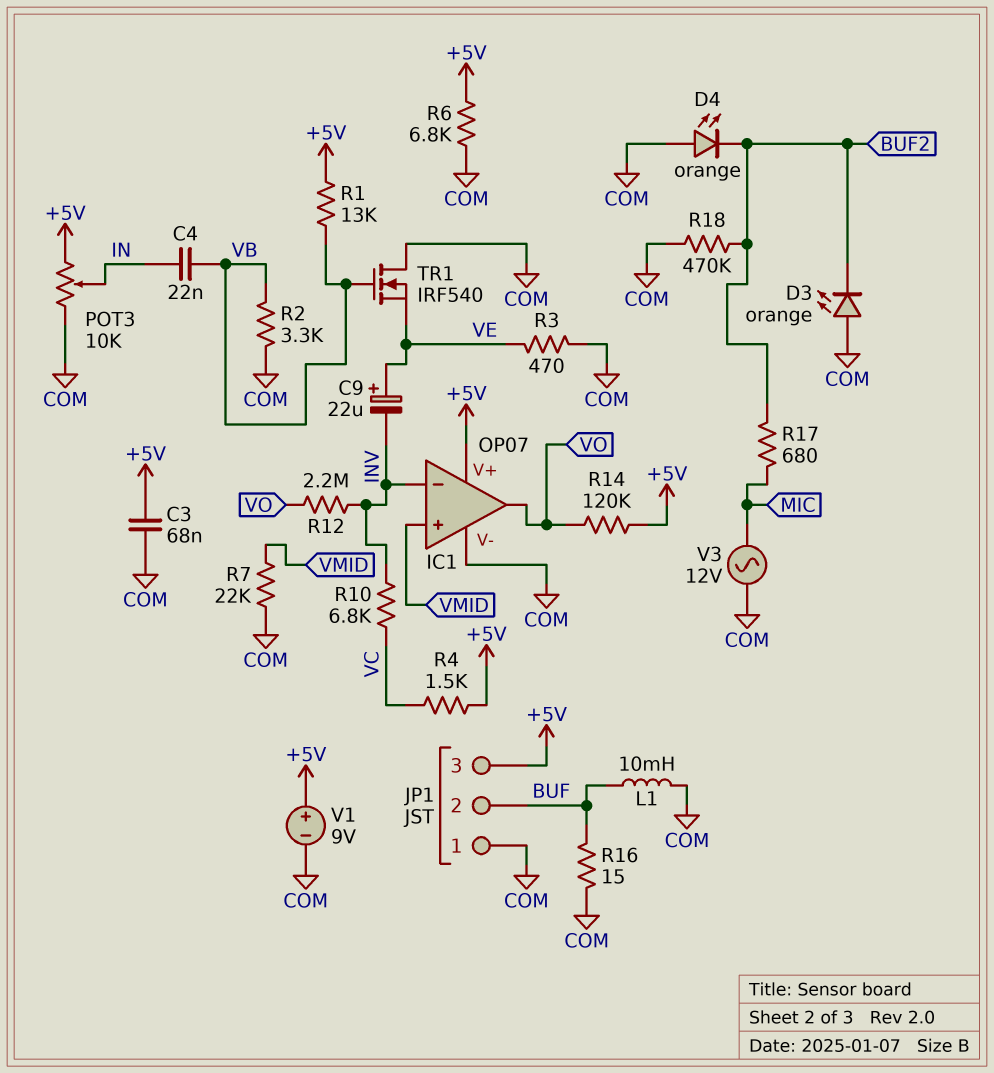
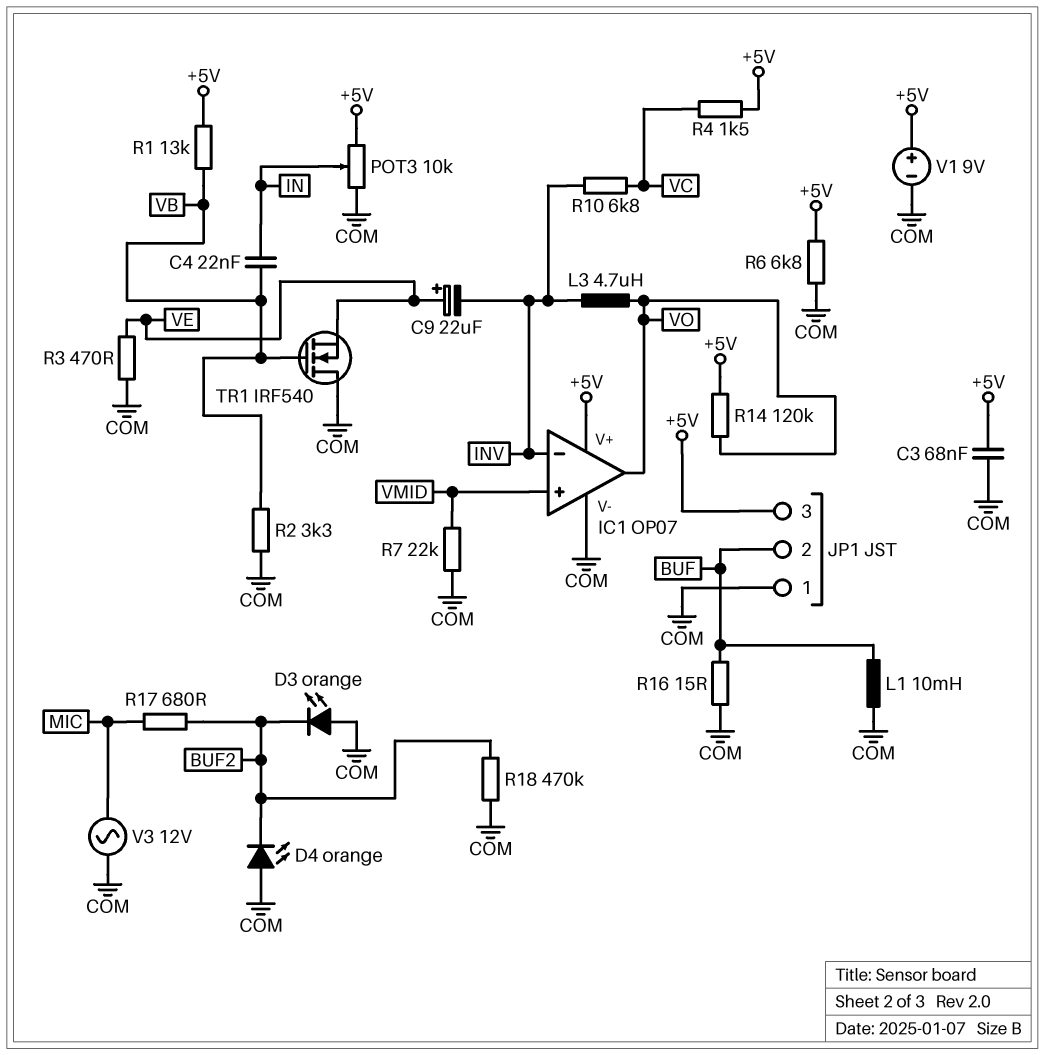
L3: none -> 4.7uH (INV, VO)
R12: 2.2M (INV, VO) -> none

